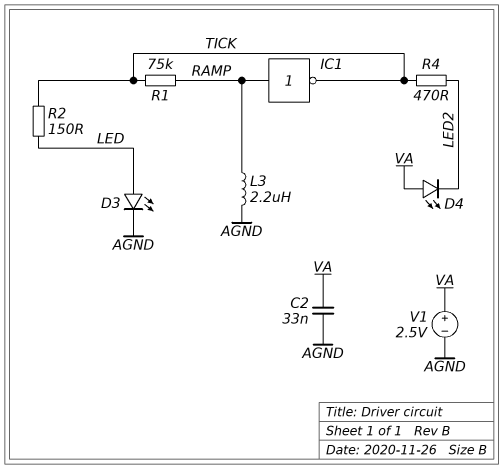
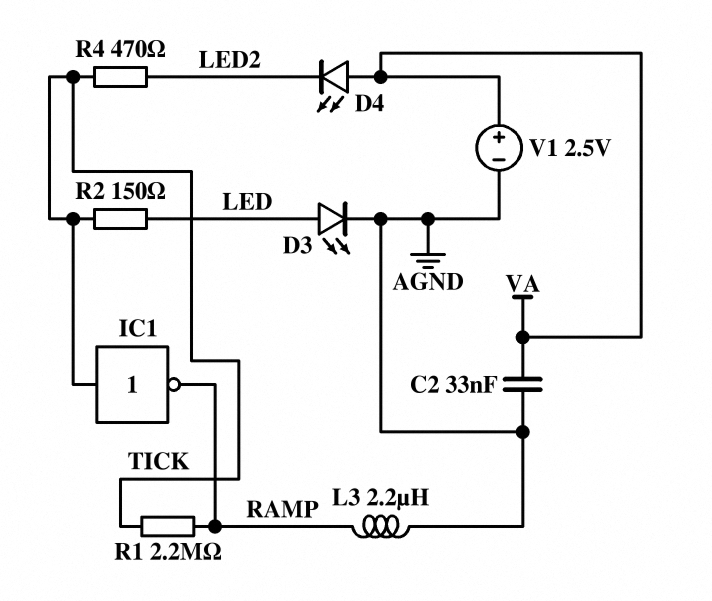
IC1: NOT (in RAMP, out TICK) -> NOT (in TICK, out RAMP)
R1: 75k (RAMP, TICK) -> 2.2M (RAMP, TICK)

